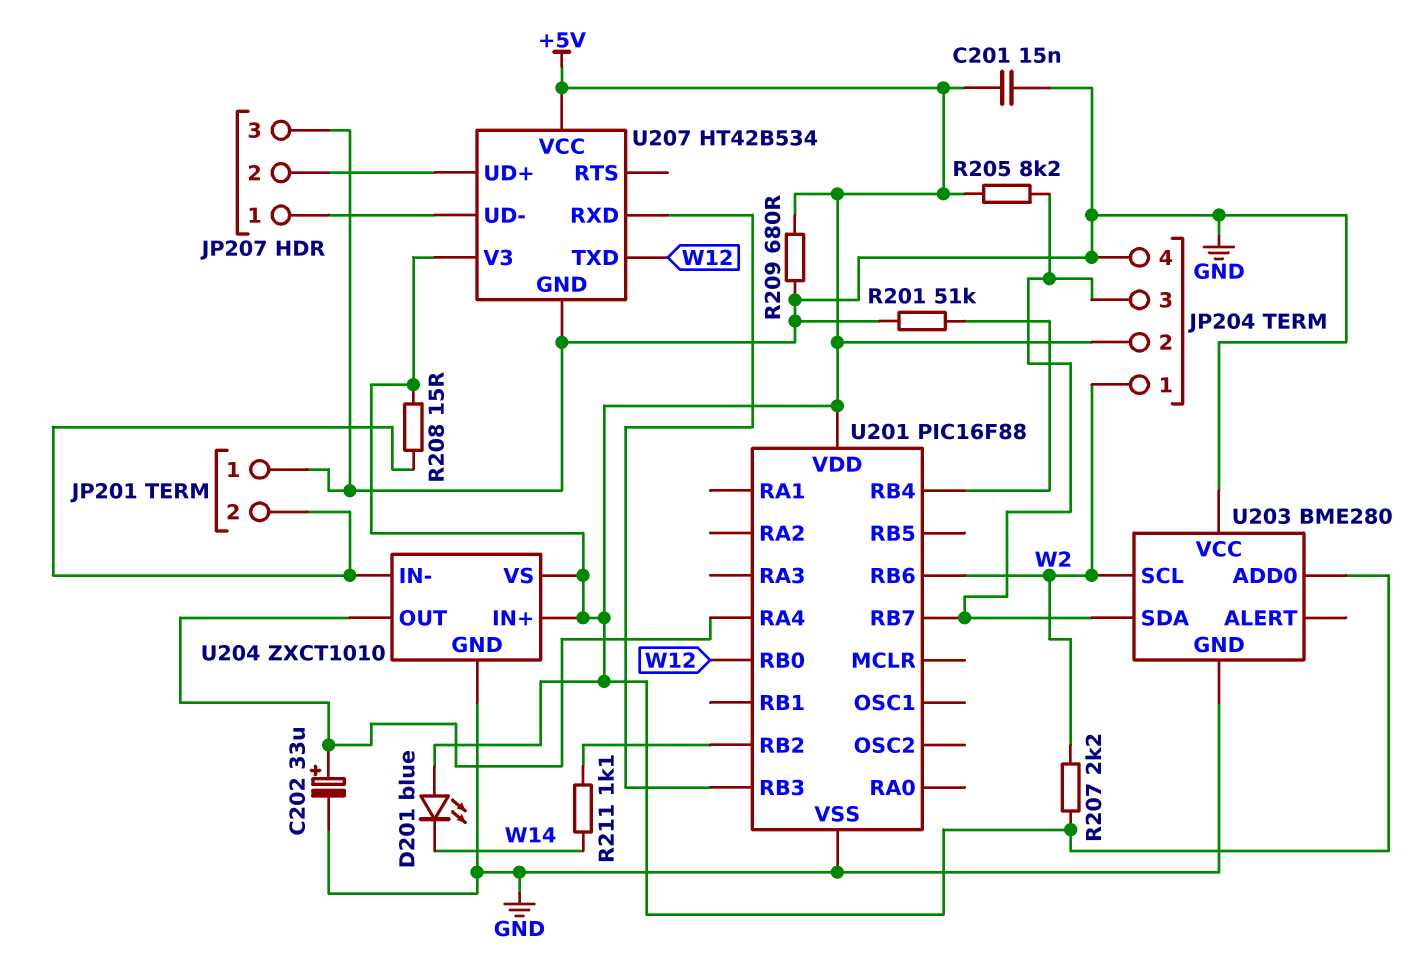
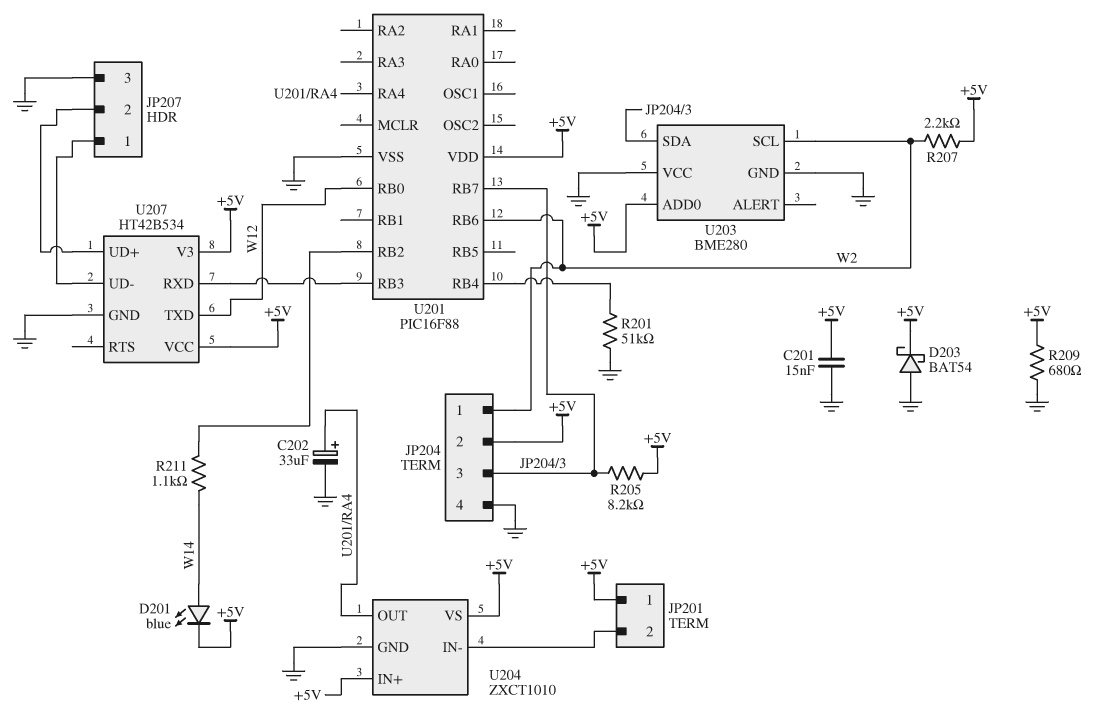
D201: LED blue (A +5V, K W14) -> LED blue (A W14, K +5V)
D203: none -> schottky BAT54 (A GND, K +5V)
JP201 pin 1: GND -> +5V
R208: 15 (+5V, JP201/2) -> none

